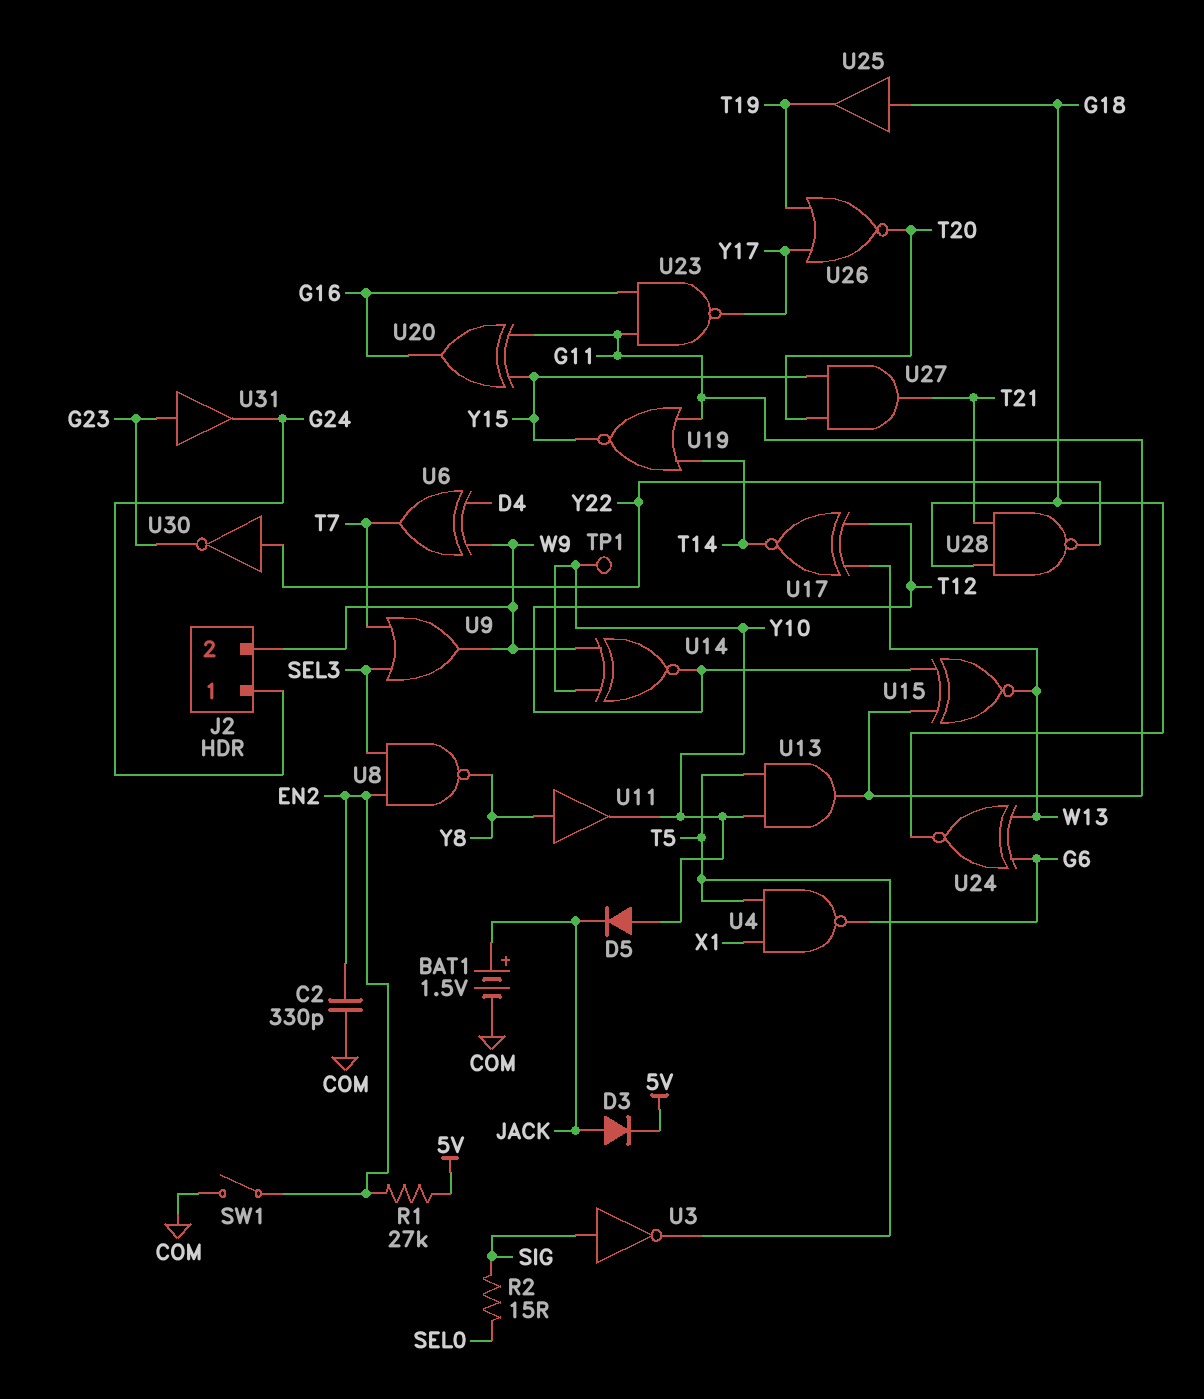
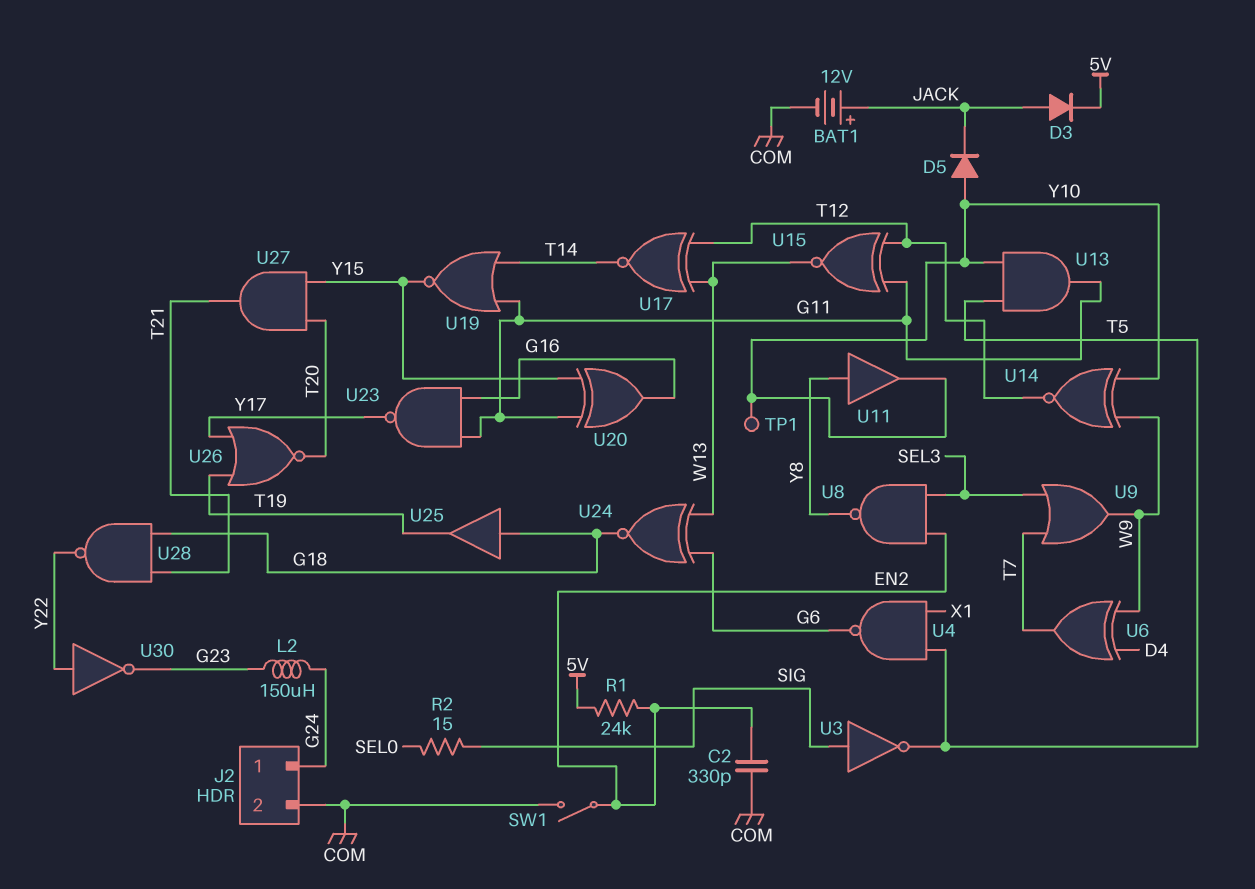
BAT1: 1.5V (plus JACK, minus COM) -> 12V (plus JACK, minus COM)
J2 pin 2: W9 -> COM
L2: none -> 150uH (G23, G24)
R1: 27k (5V, EN2) -> 24k (5V, EN2)
U31: buffer (in G23, out G24) -> none

